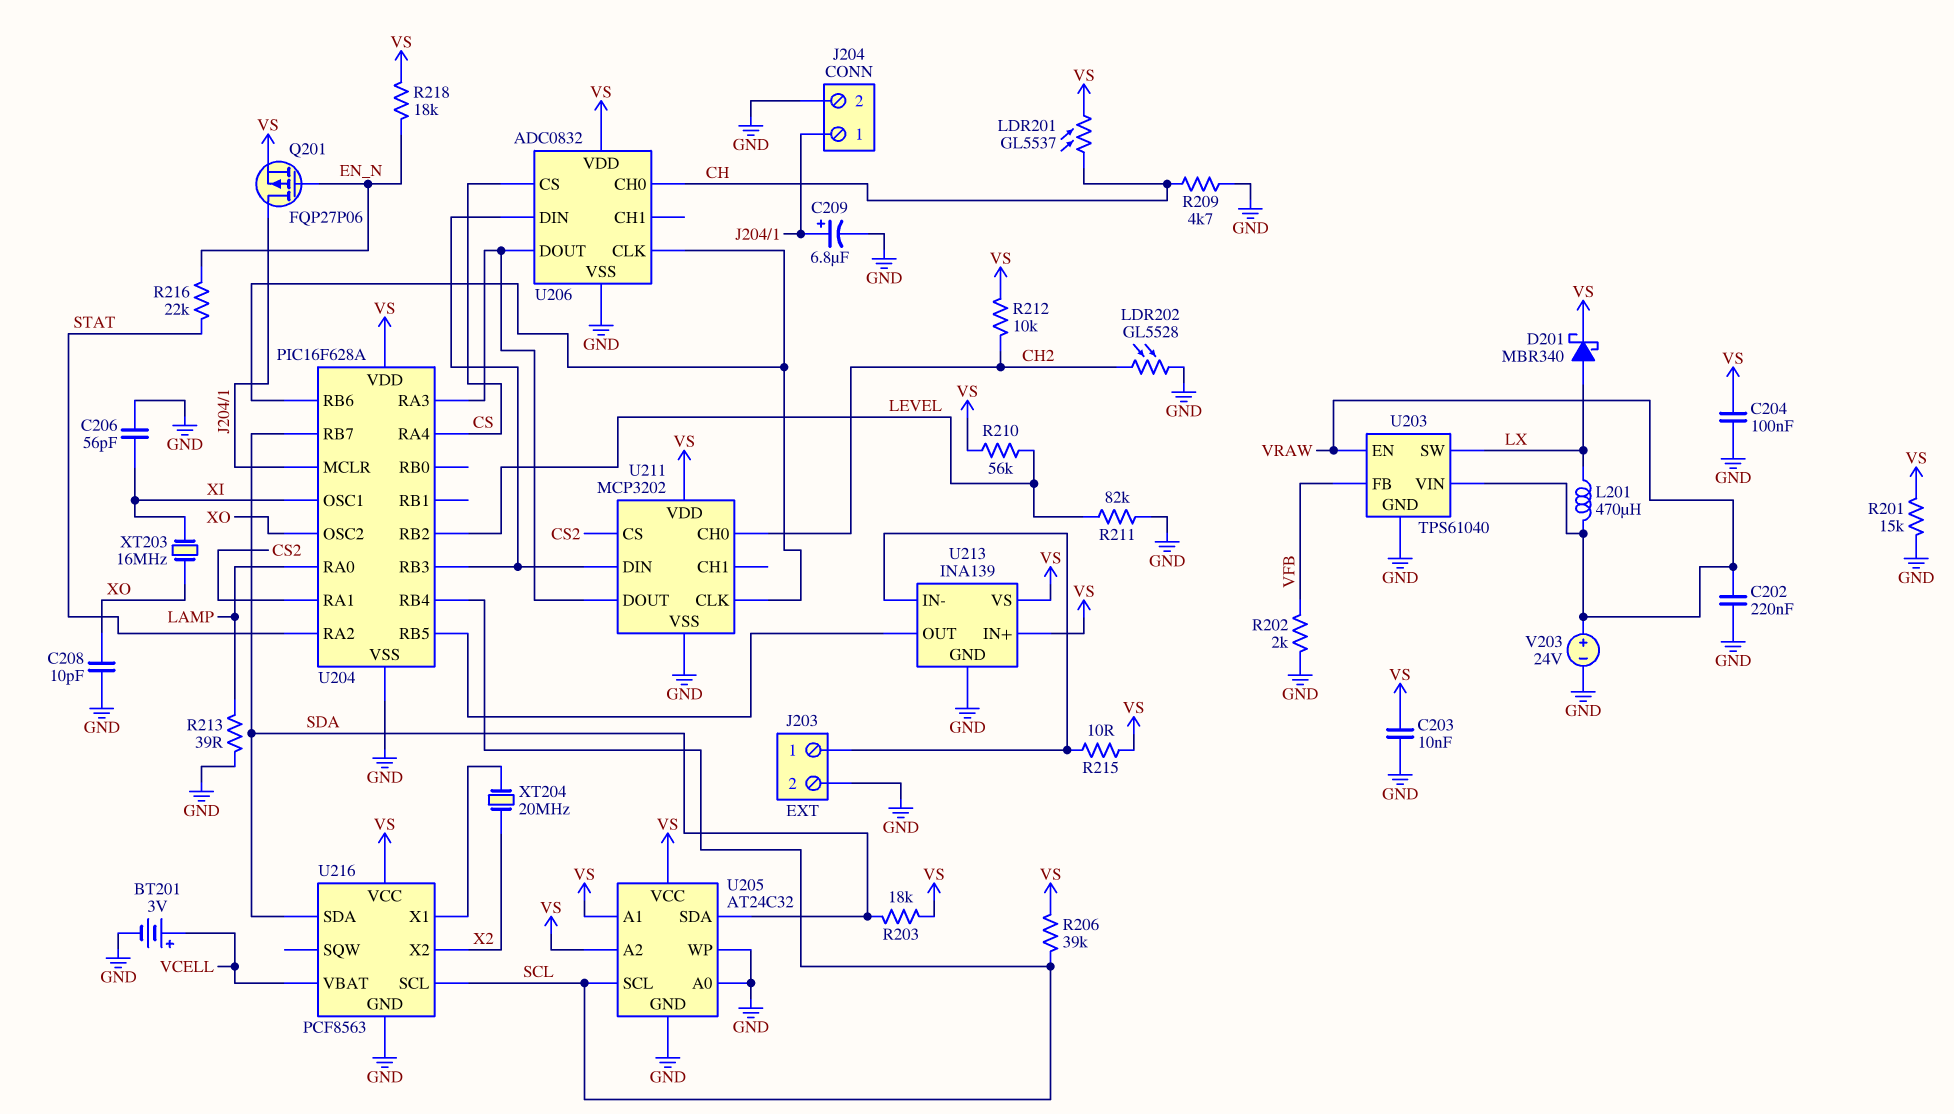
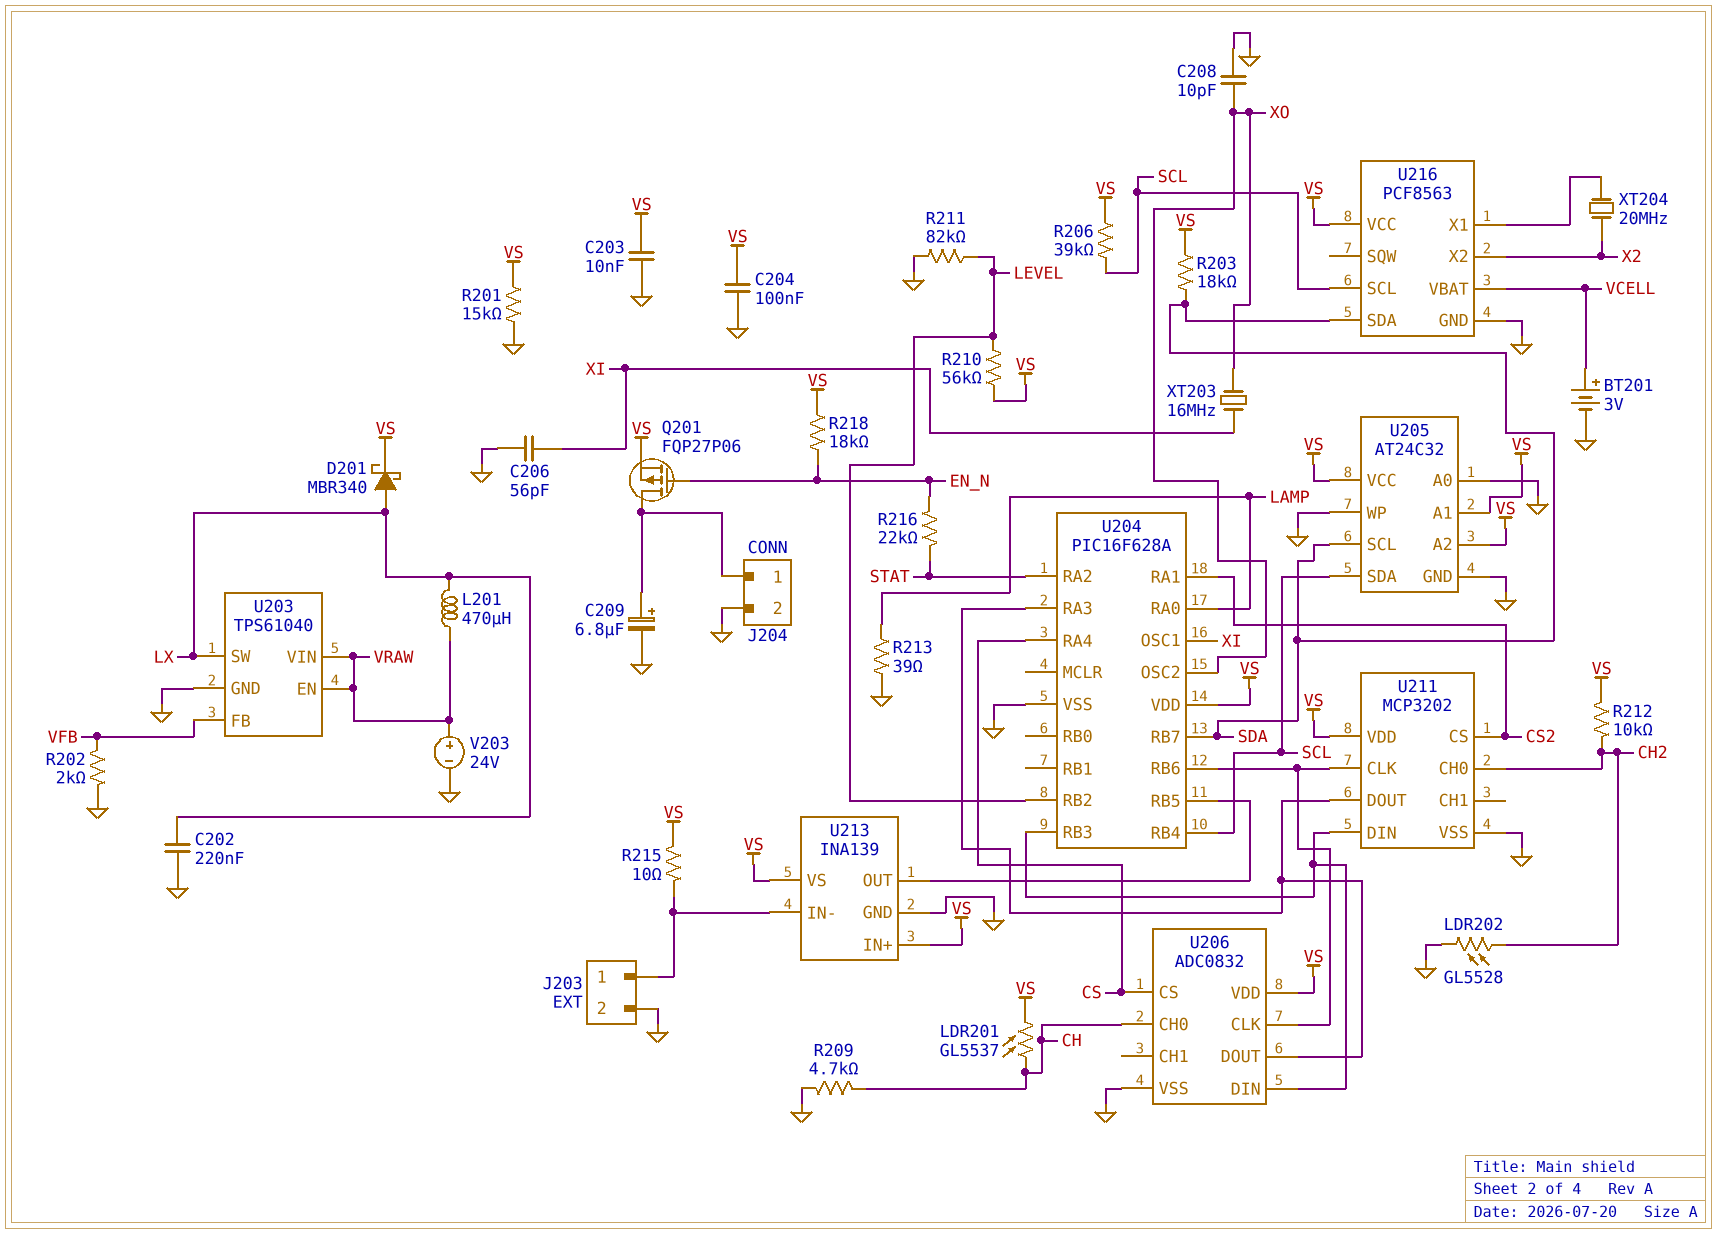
C202: 220nF (GND, VRAW) -> 220nF (GND, LX)
U204 pin MCLR: J204/1 -> none
U205 pin SCL: SCL -> SDA
U205 pin SDA: SDA -> SCL

